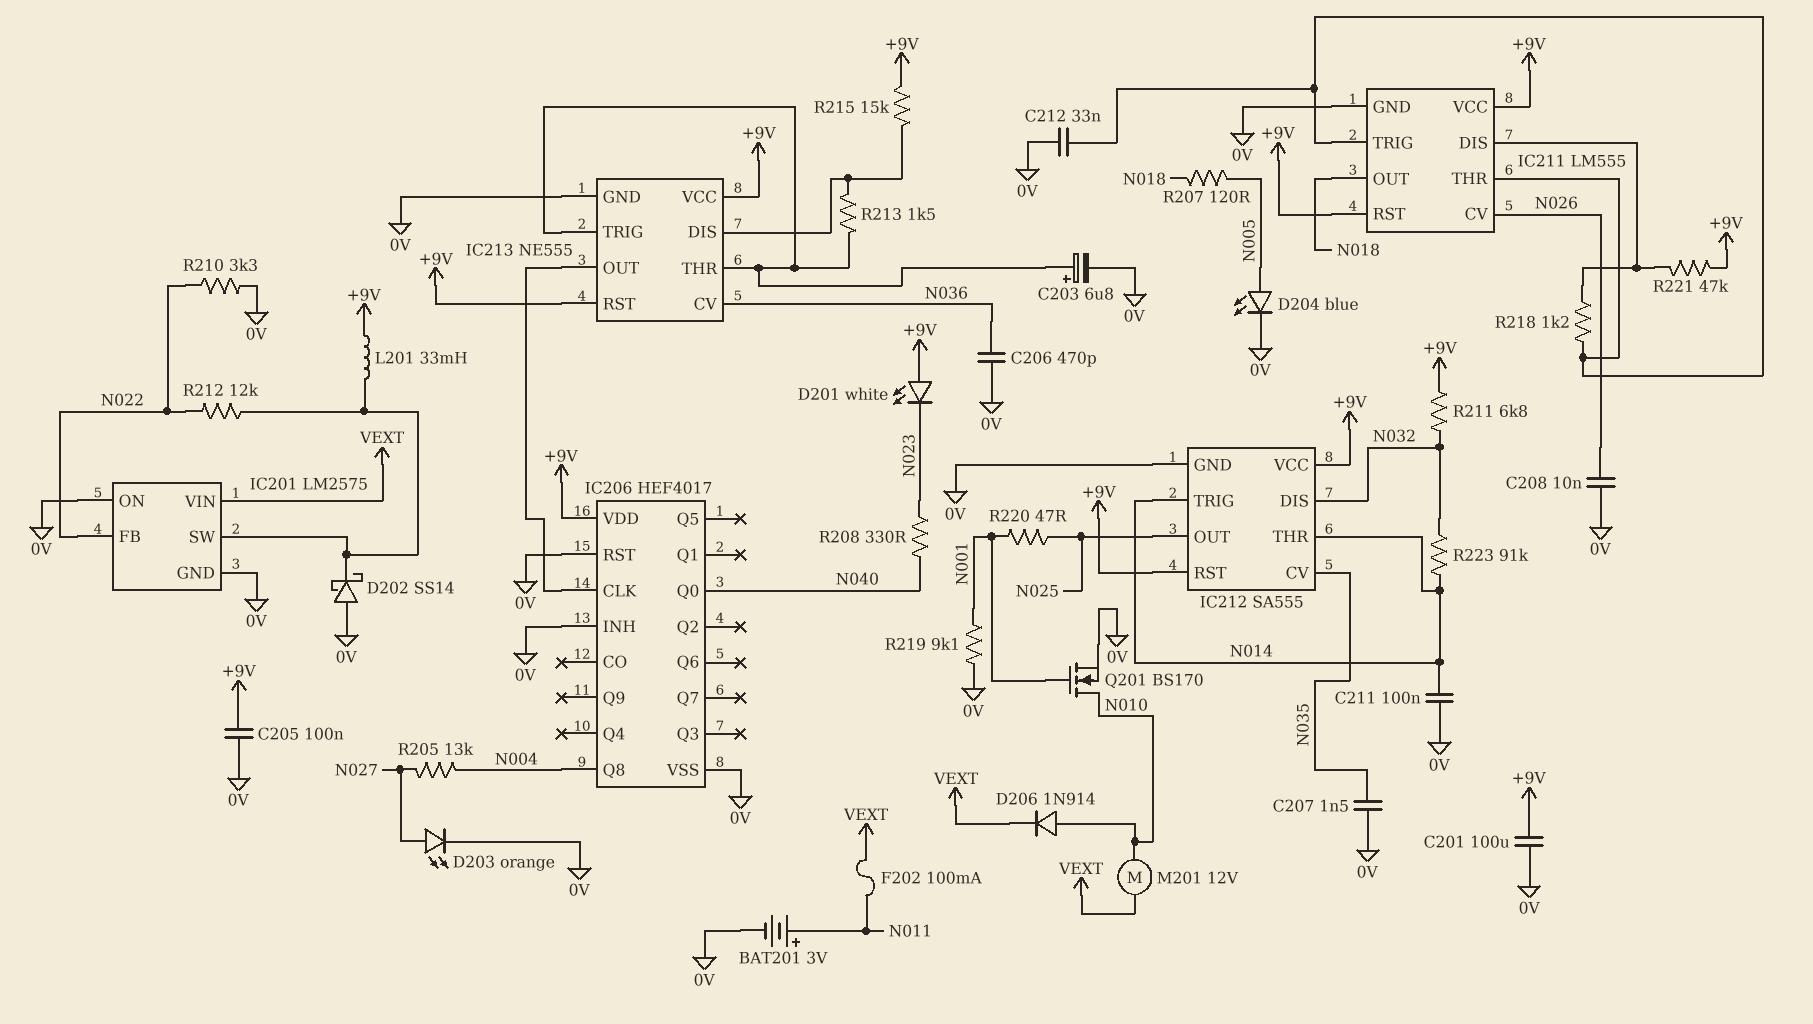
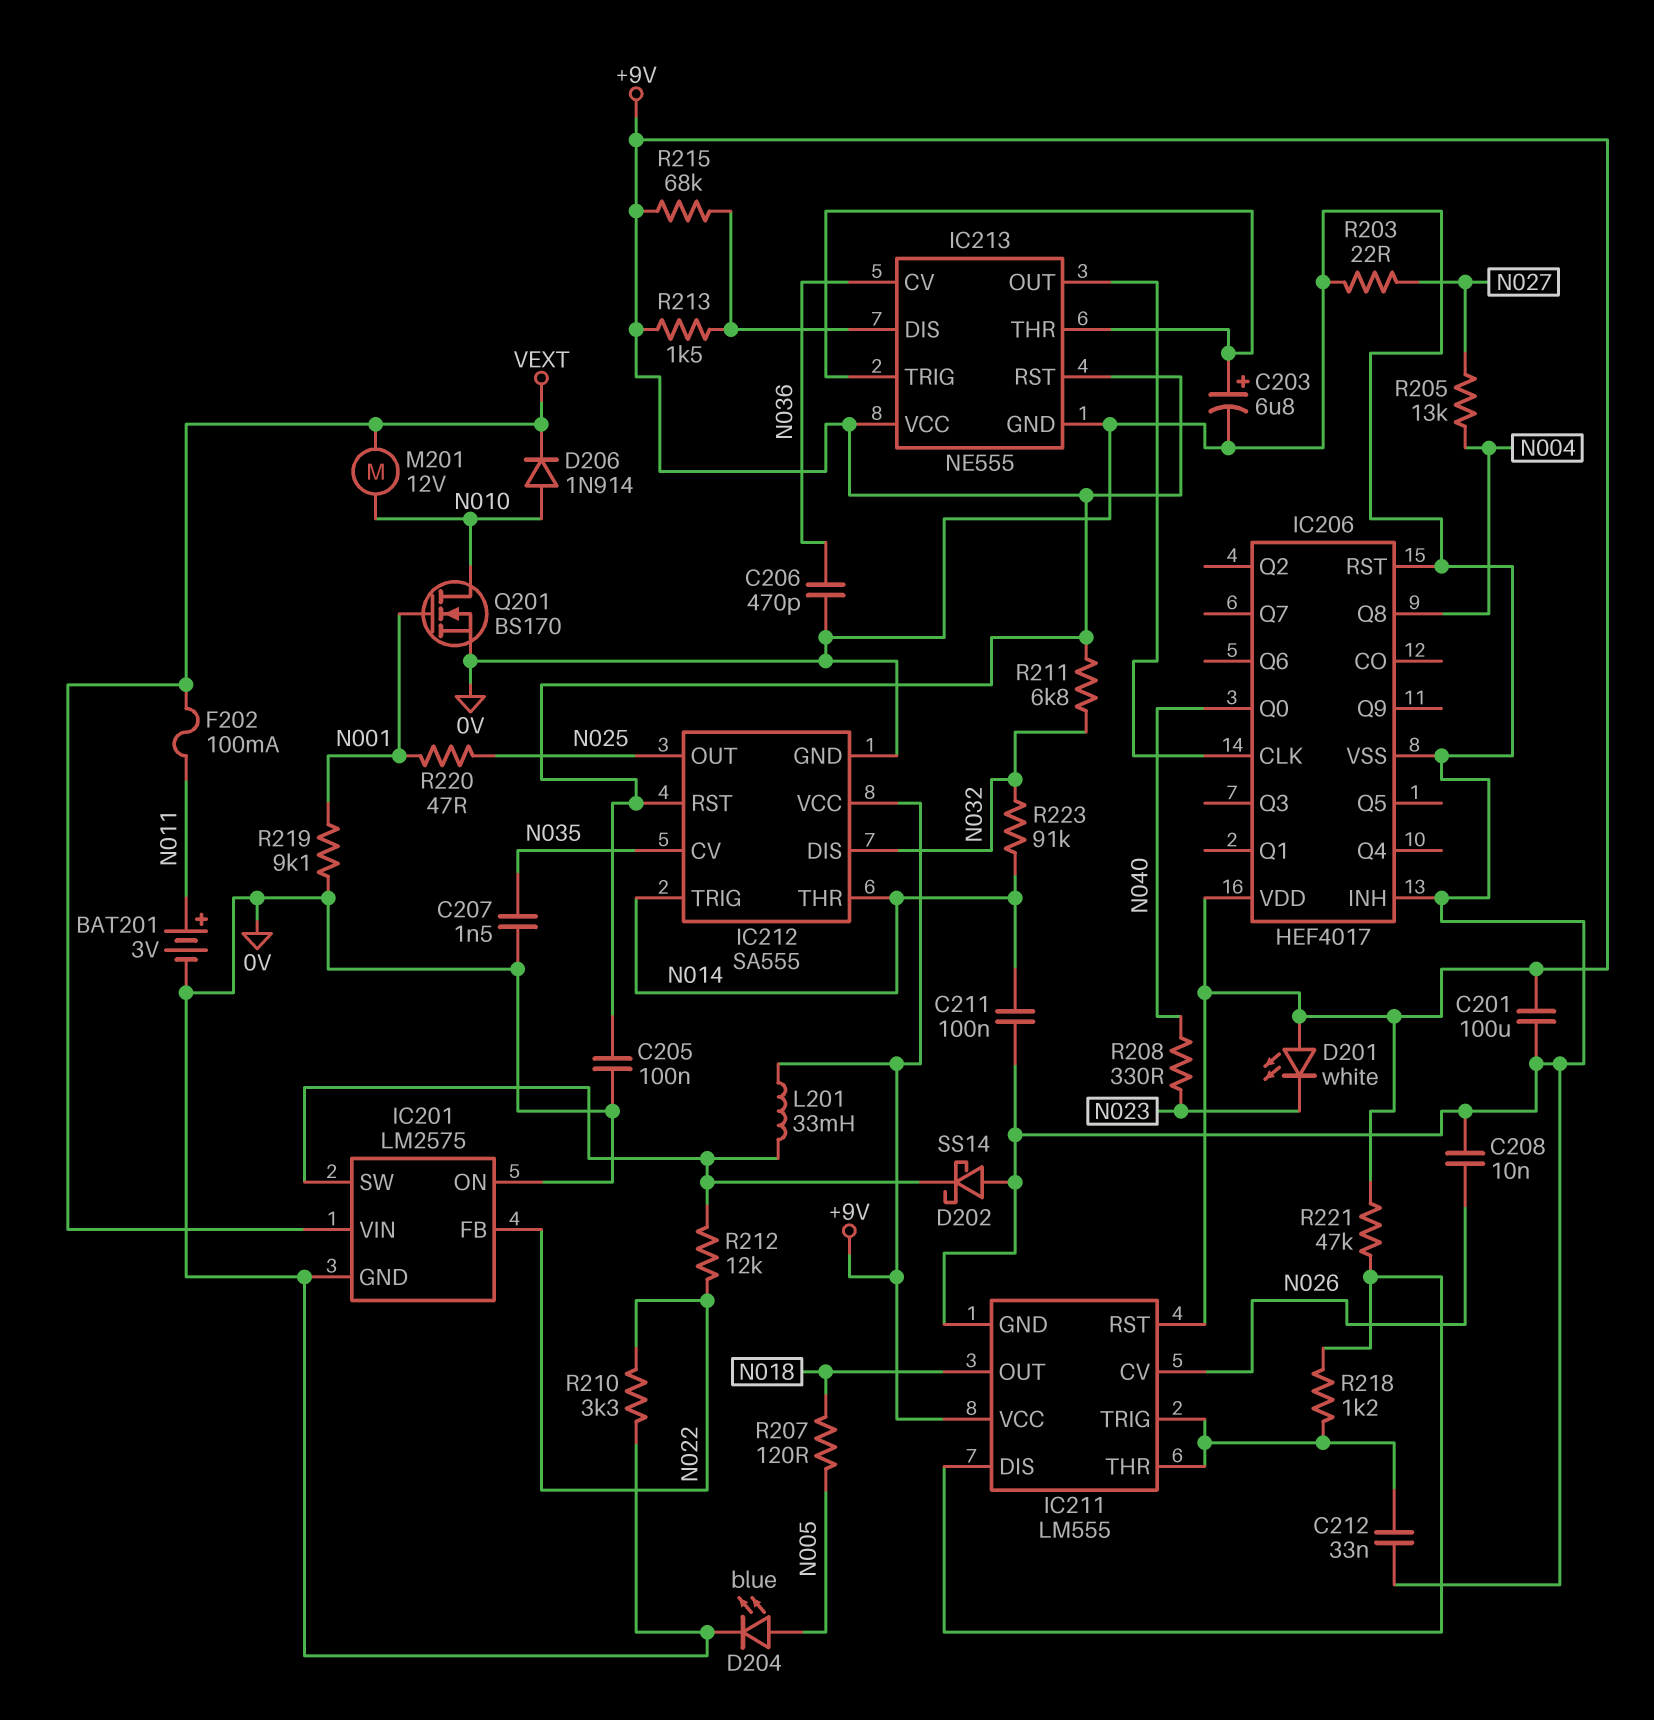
D203: LED orange (A N027, K 0V) -> none
R203: none -> 22 (0V, N027)
R213: 1.5k (IC213/DIS, IC213/THR) -> 1.5k (+9V, IC213/DIS)
R215: 15k (+9V, IC213/DIS) -> 68k (+9V, IC213/DIS)

